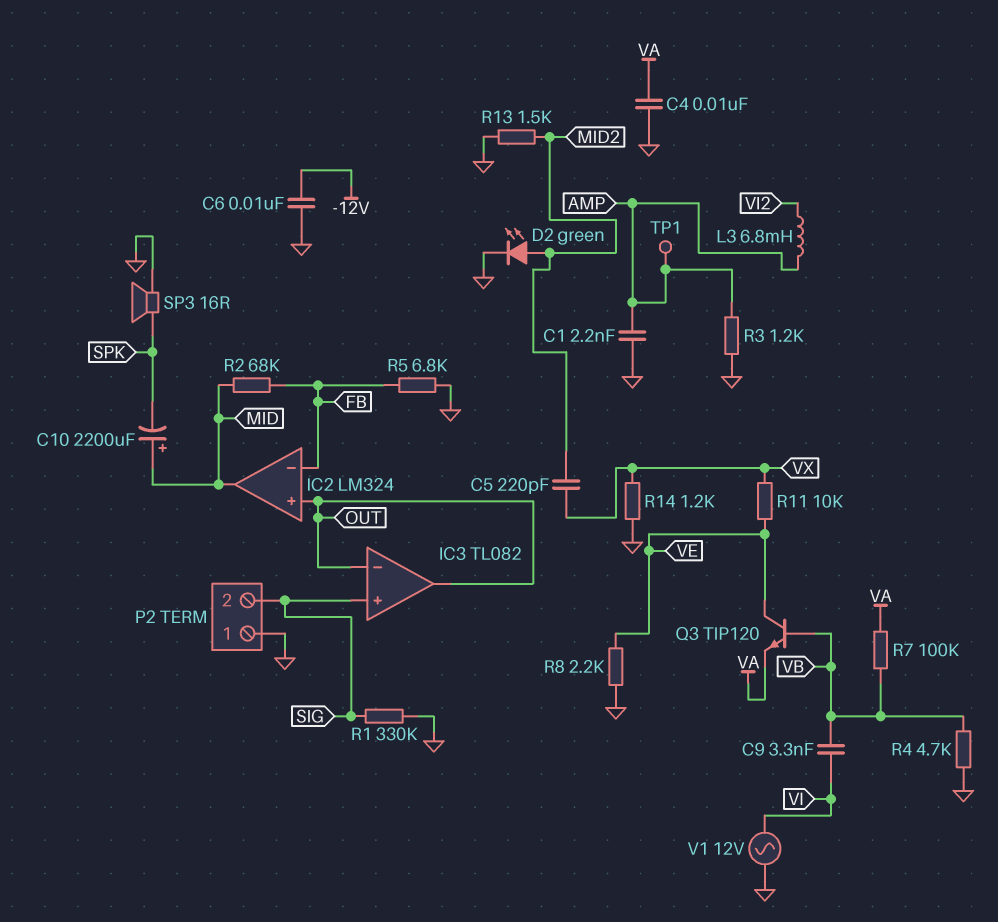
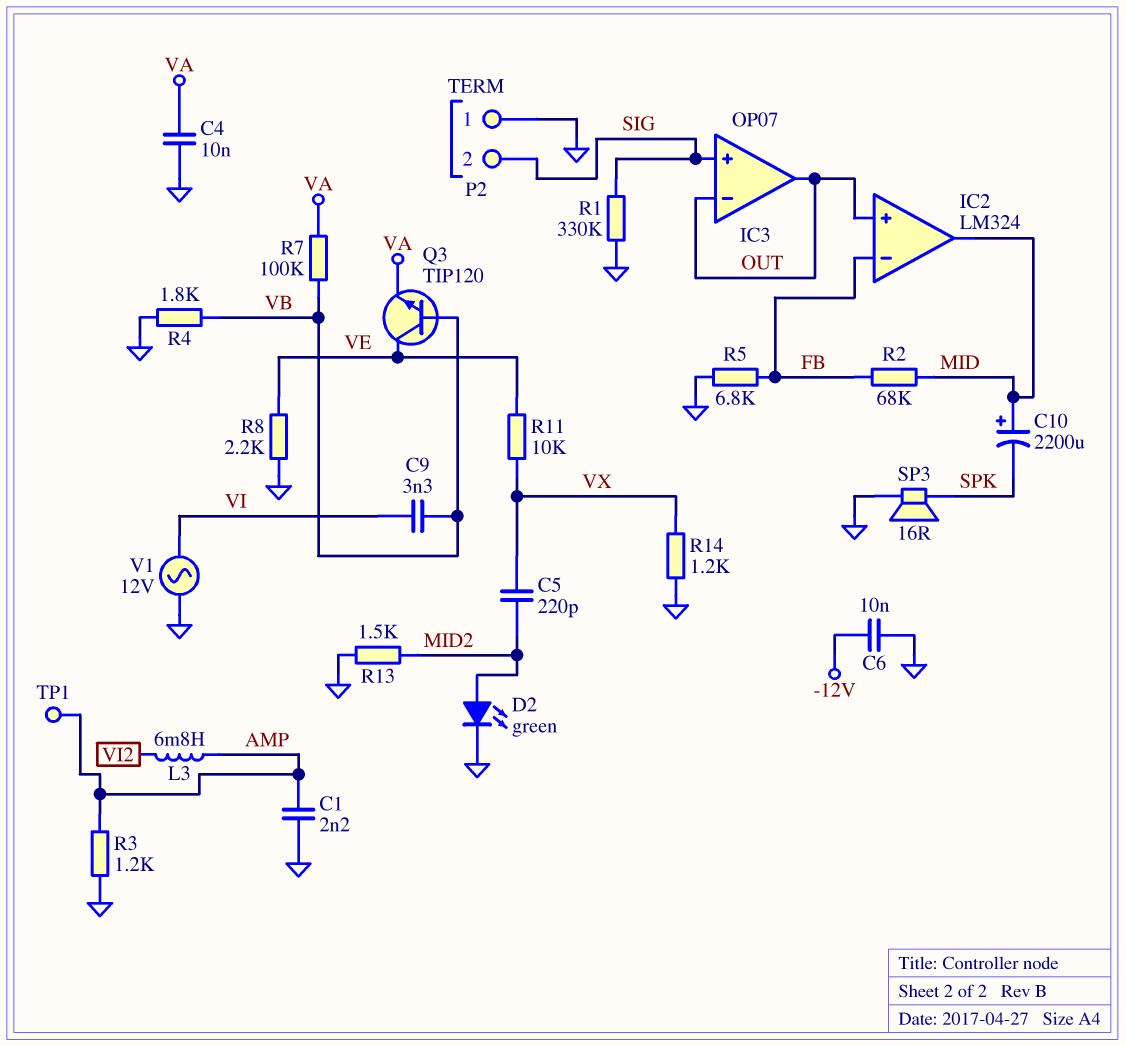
IC3: TL082 -> OP07
R4: 4.7k (GND, VB) -> 1.8k (GND, VB)

